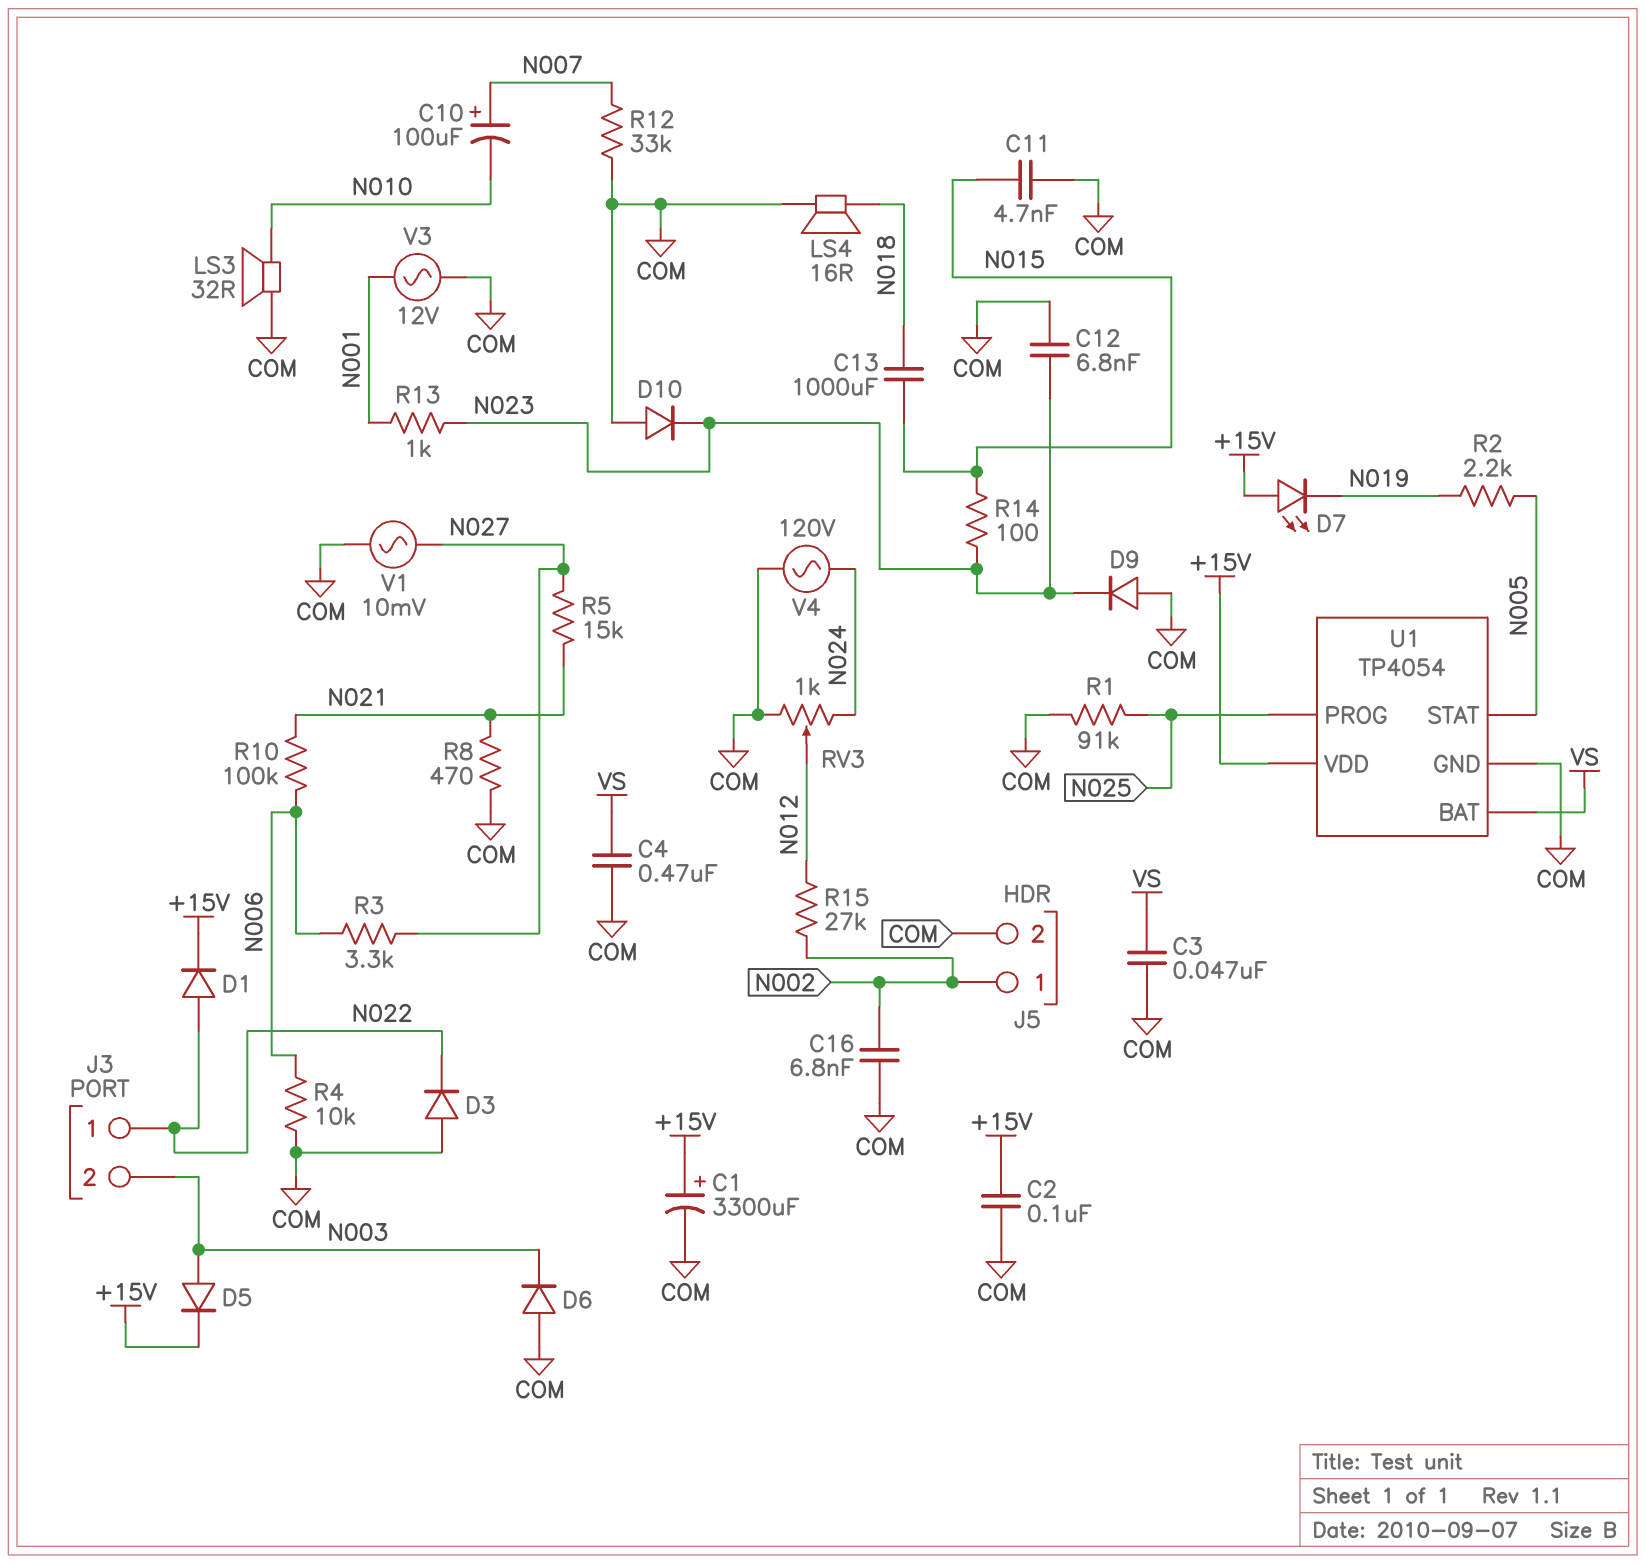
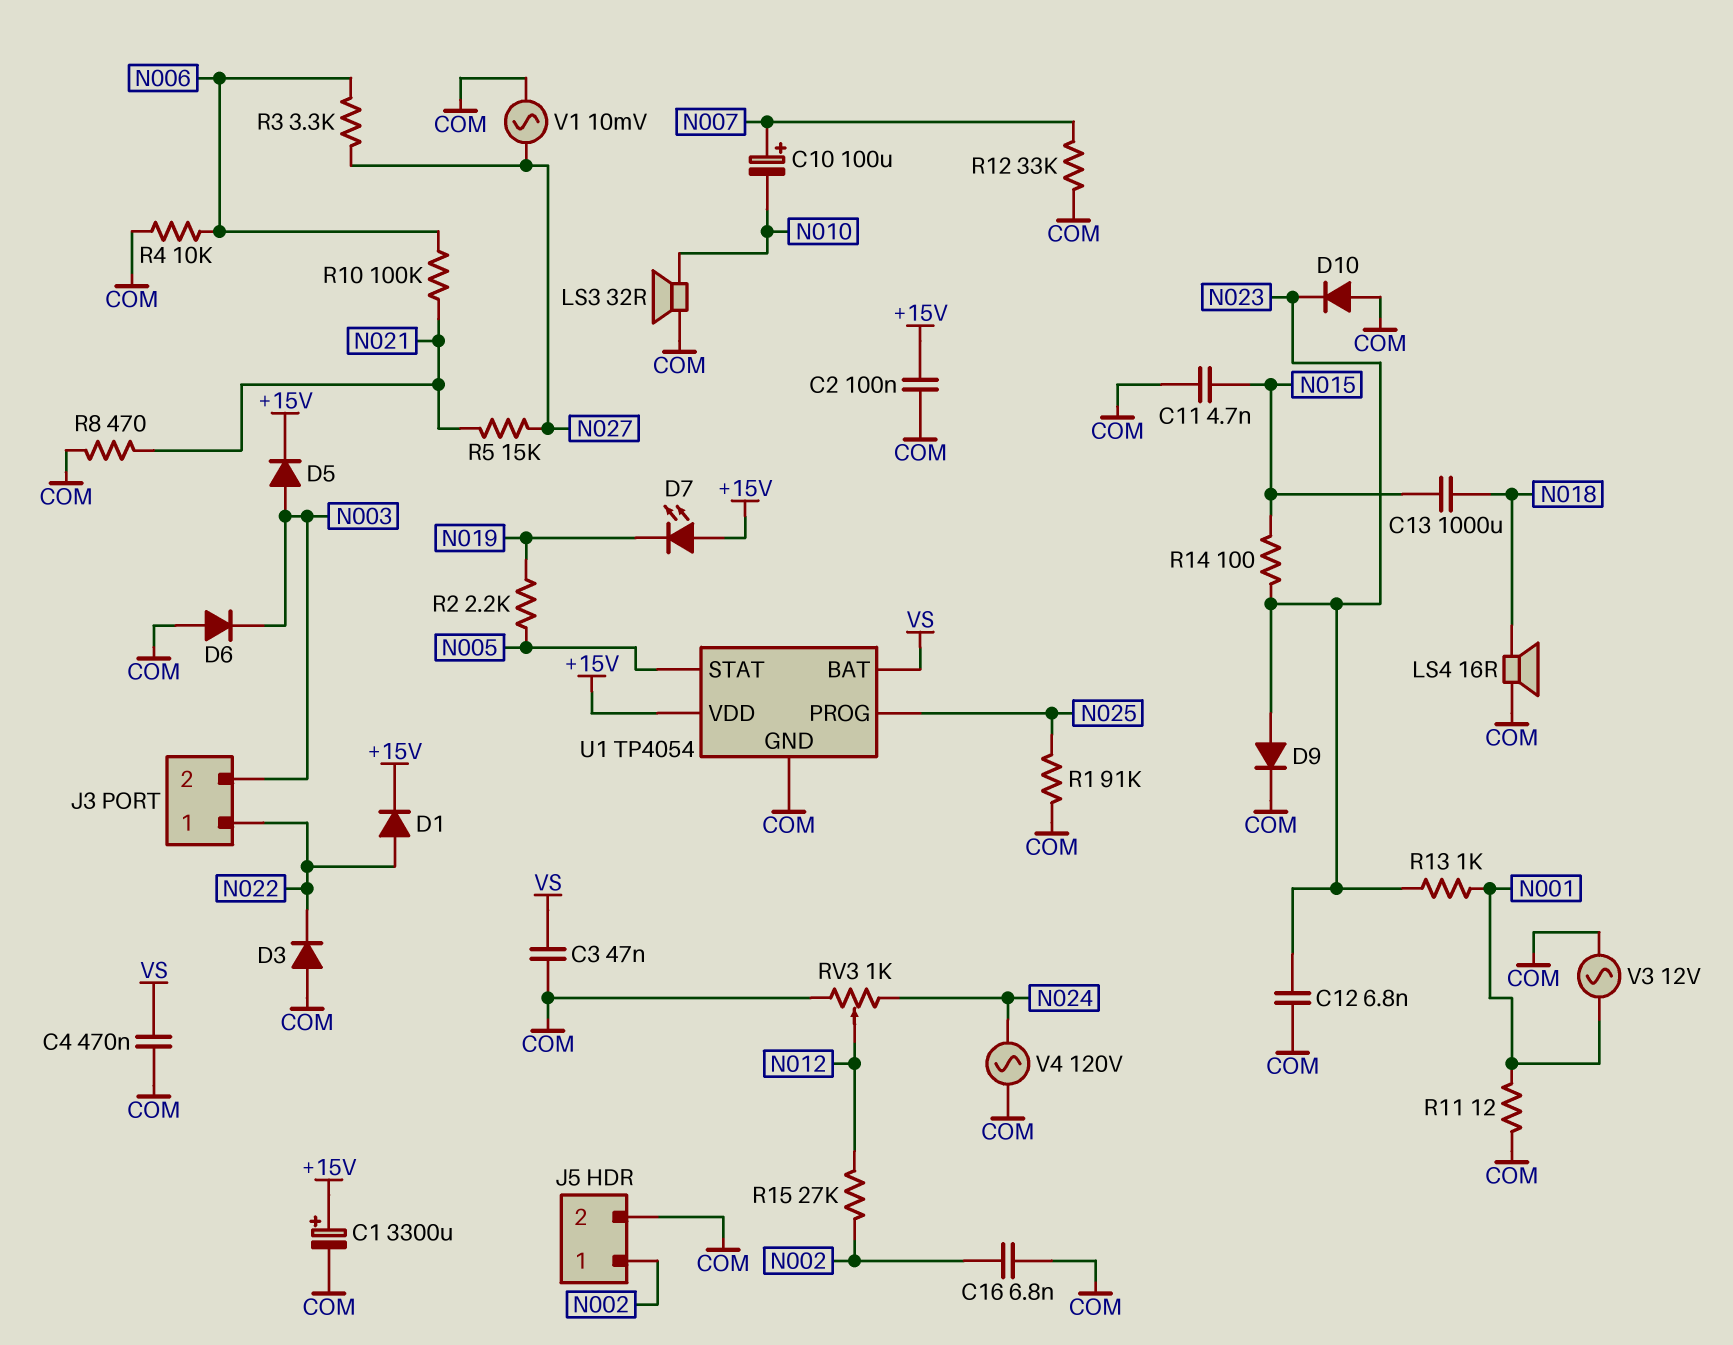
D9: diode (A COM, K N023) -> diode (A N023, K COM)
R11: none -> 12 (COM, N001)

